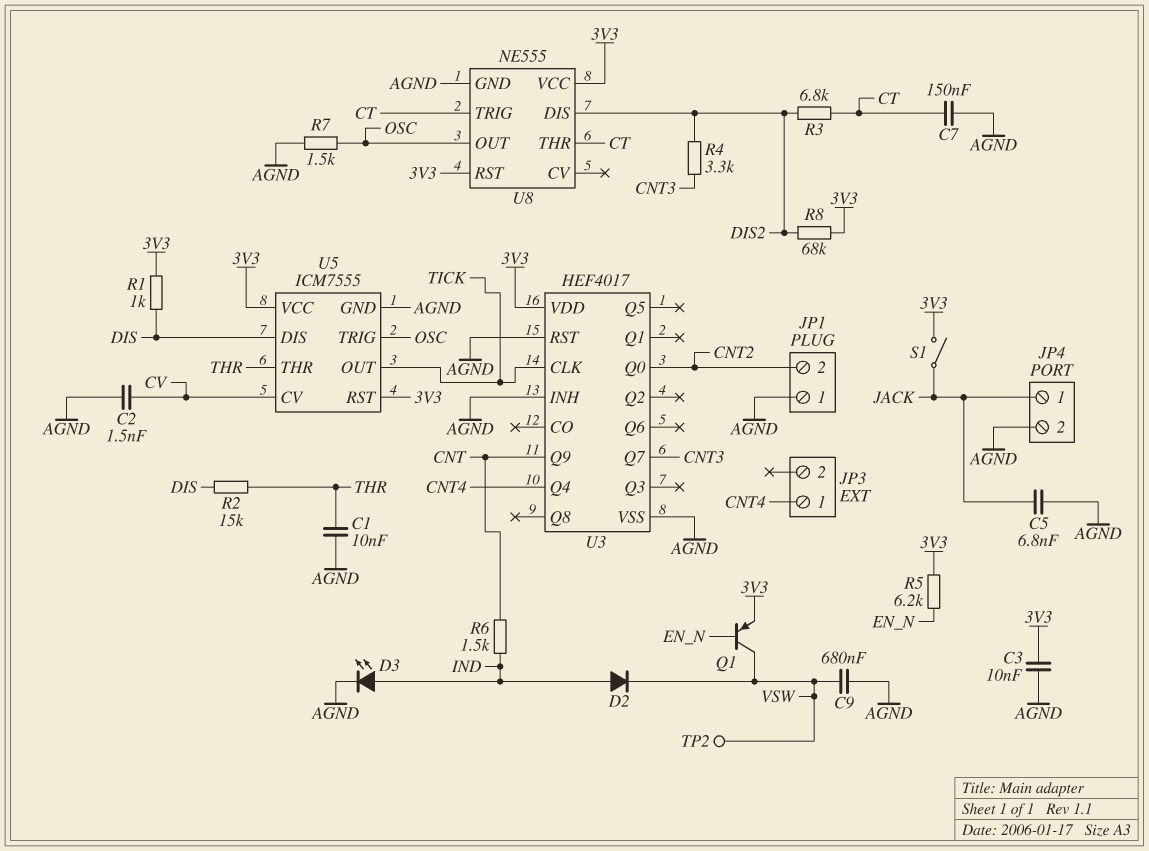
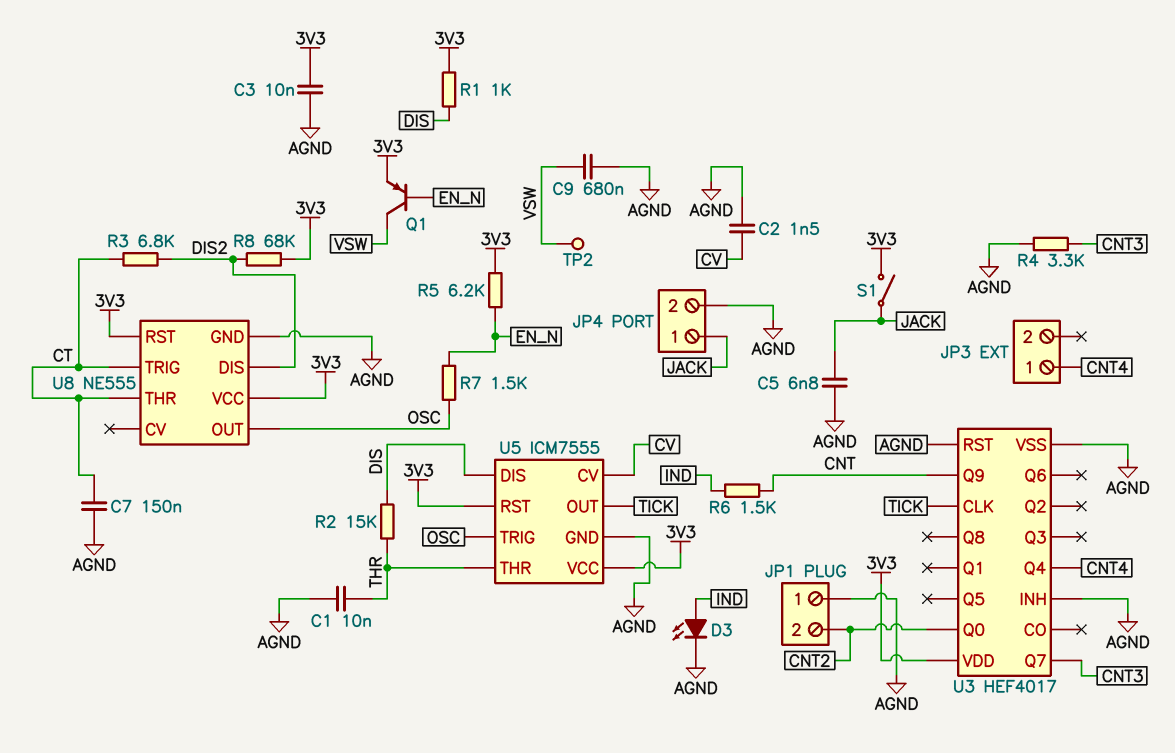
D2: diode (A IND, K VSW) -> none
R4: 3.3k (CNT3, DIS2) -> 3.3k (AGND, CNT3)
R7: 1.5k (AGND, OSC) -> 1.5k (EN_N, OSC)

